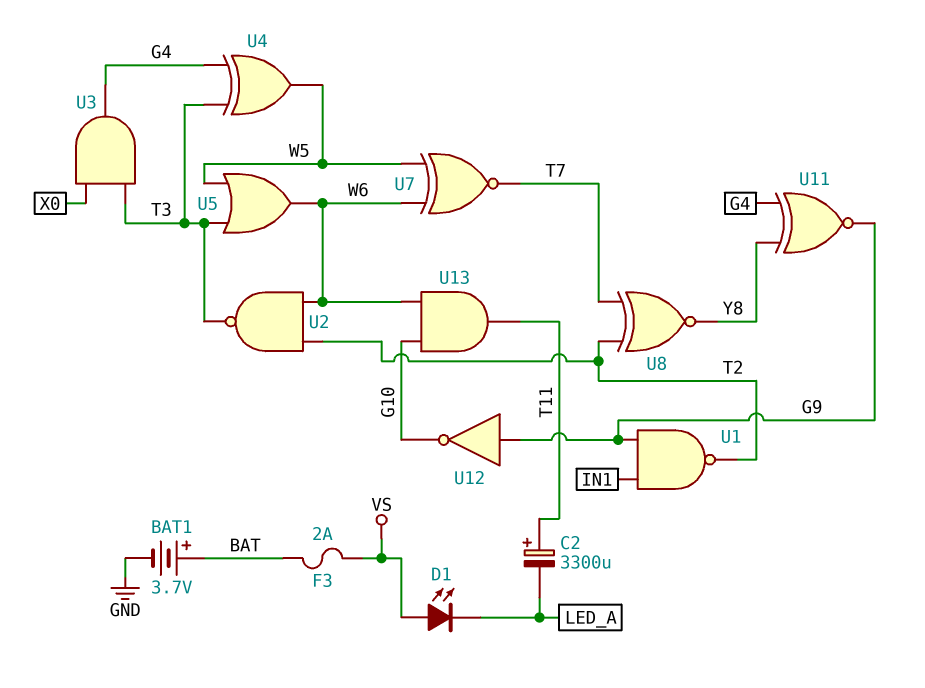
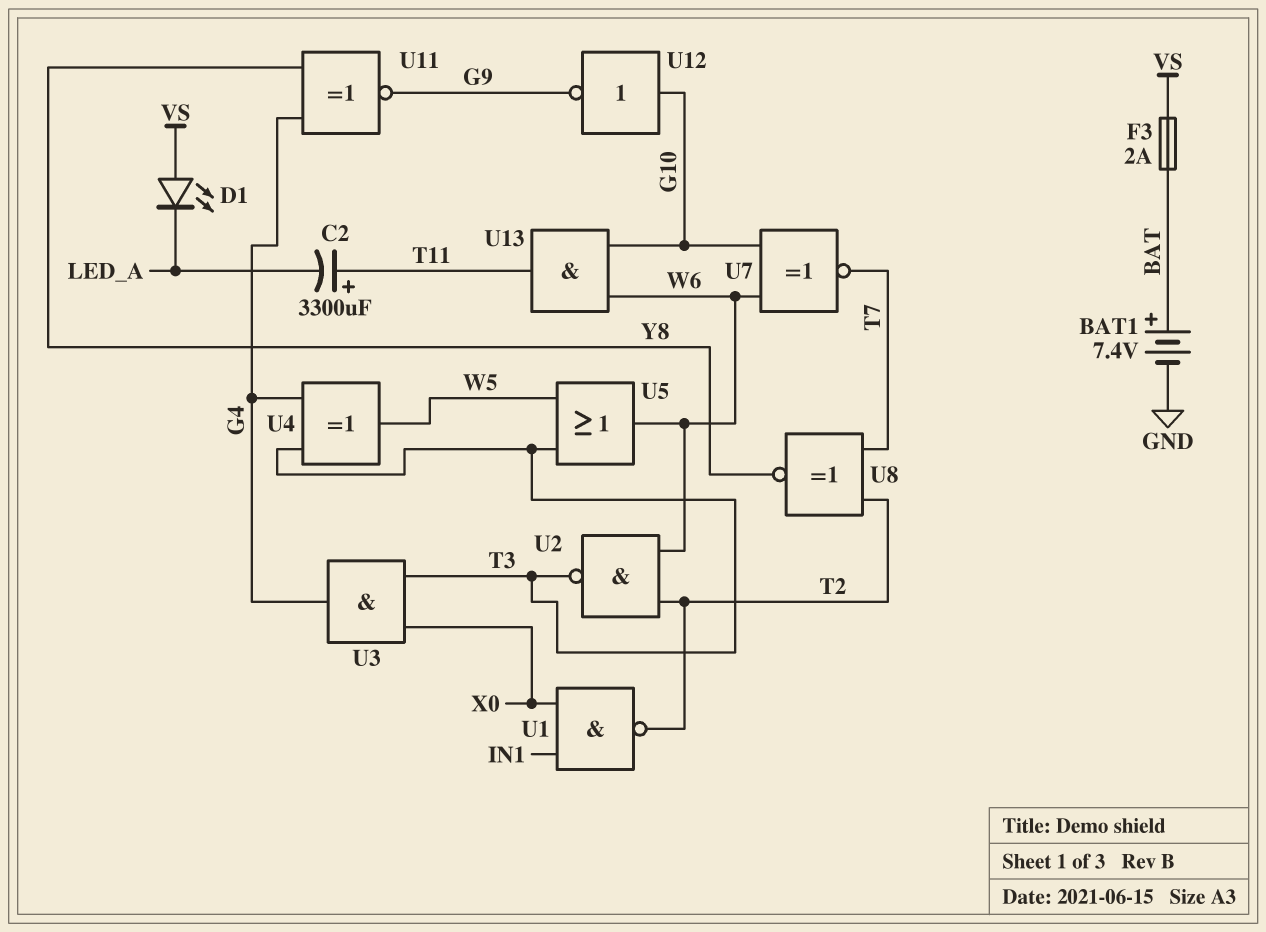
BAT1: 3.7V (plus BAT, minus GND) -> 7.4V (plus BAT, minus GND)
U1: NAND (in G9, in IN1, out T2) -> NAND (in IN1, in X0, out T2)
U7: XNOR (in W5, in W6, out T7) -> XNOR (in G10, in W6, out T7)
U12: NOT (in G9, out G10) -> NOT (in G10, out G9)

